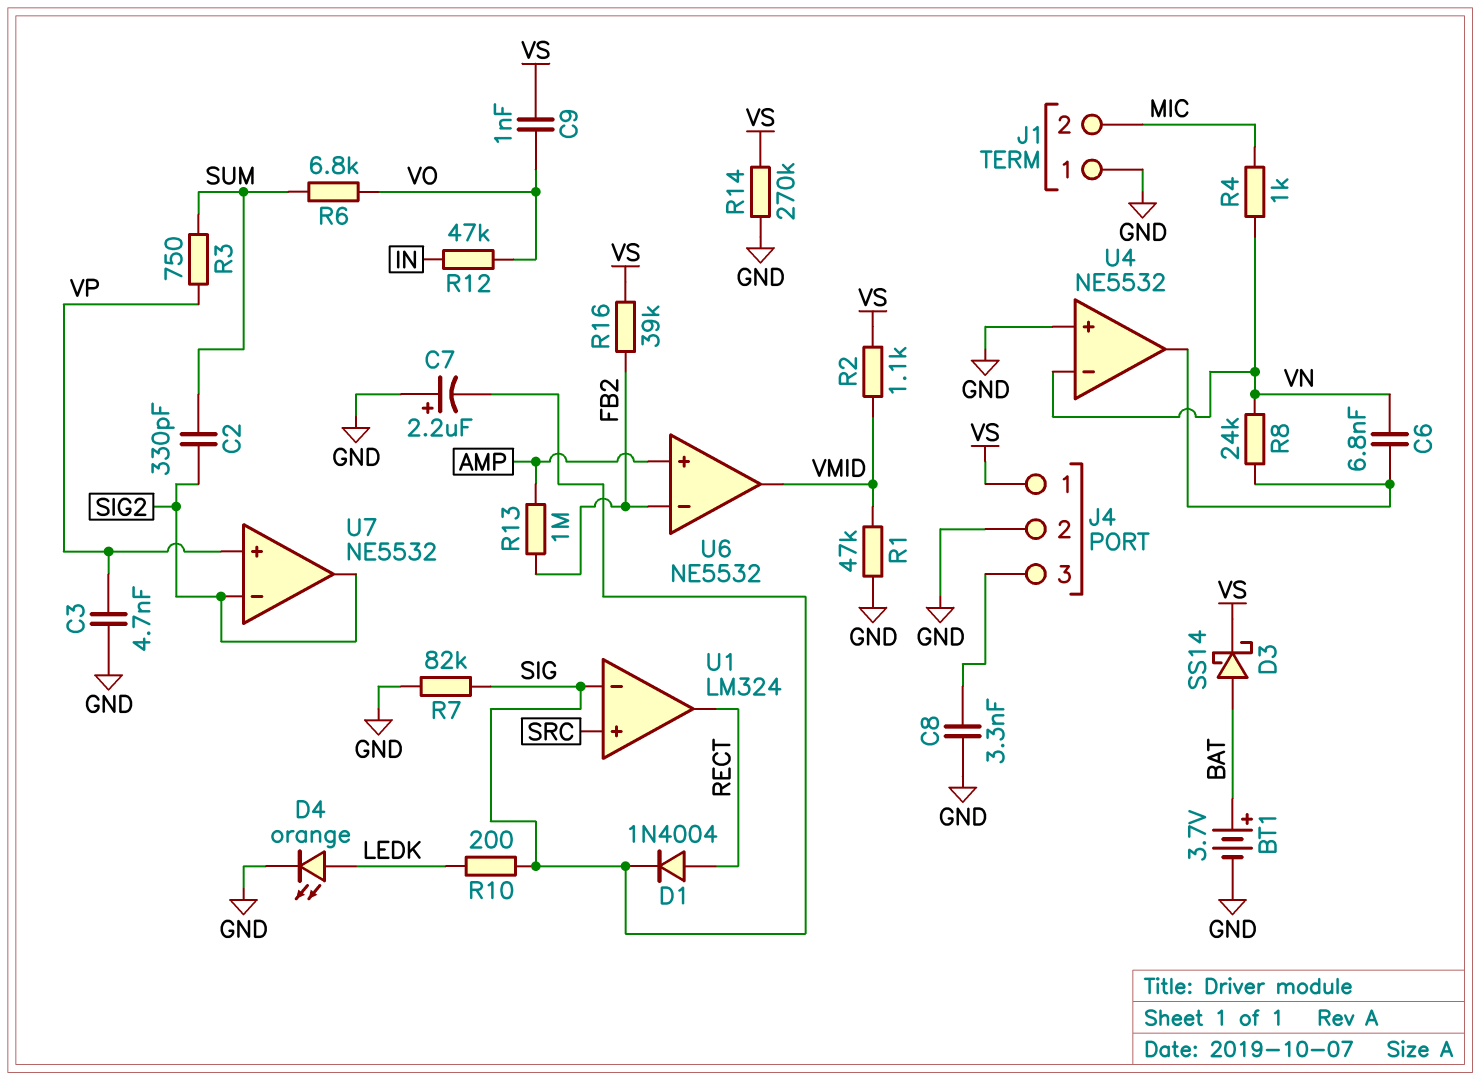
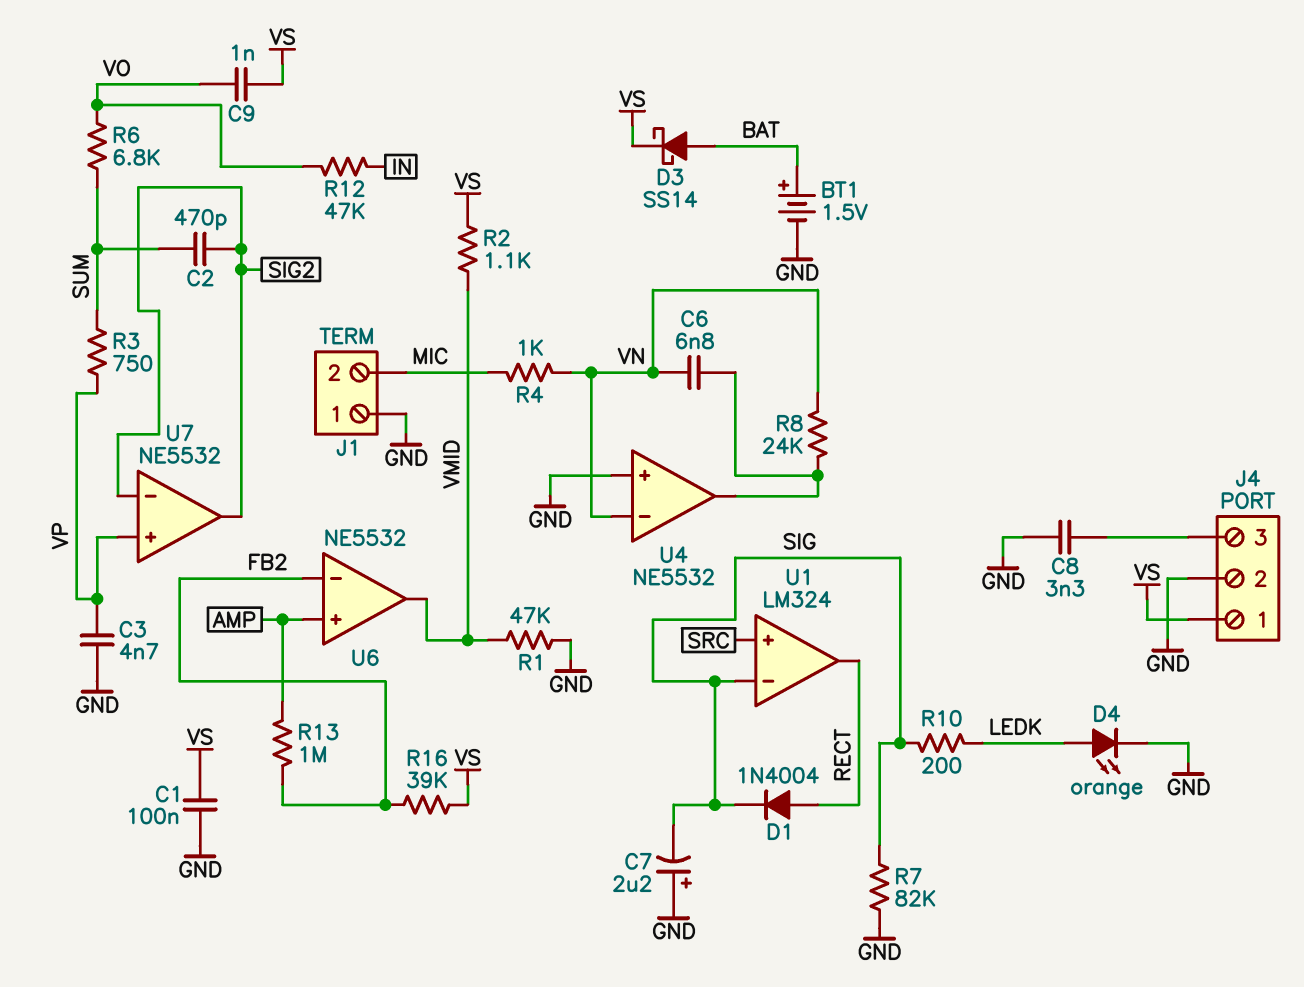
BT1: 3.7V (plus BAT, minus GND) -> 1.5V (plus BAT, minus GND)
C1: none -> 100nF (GND, VS)
C2: 330pF (SIG2, SUM) -> 470pF (SIG2, SUM)
R14: 270k (GND, VS) -> none

